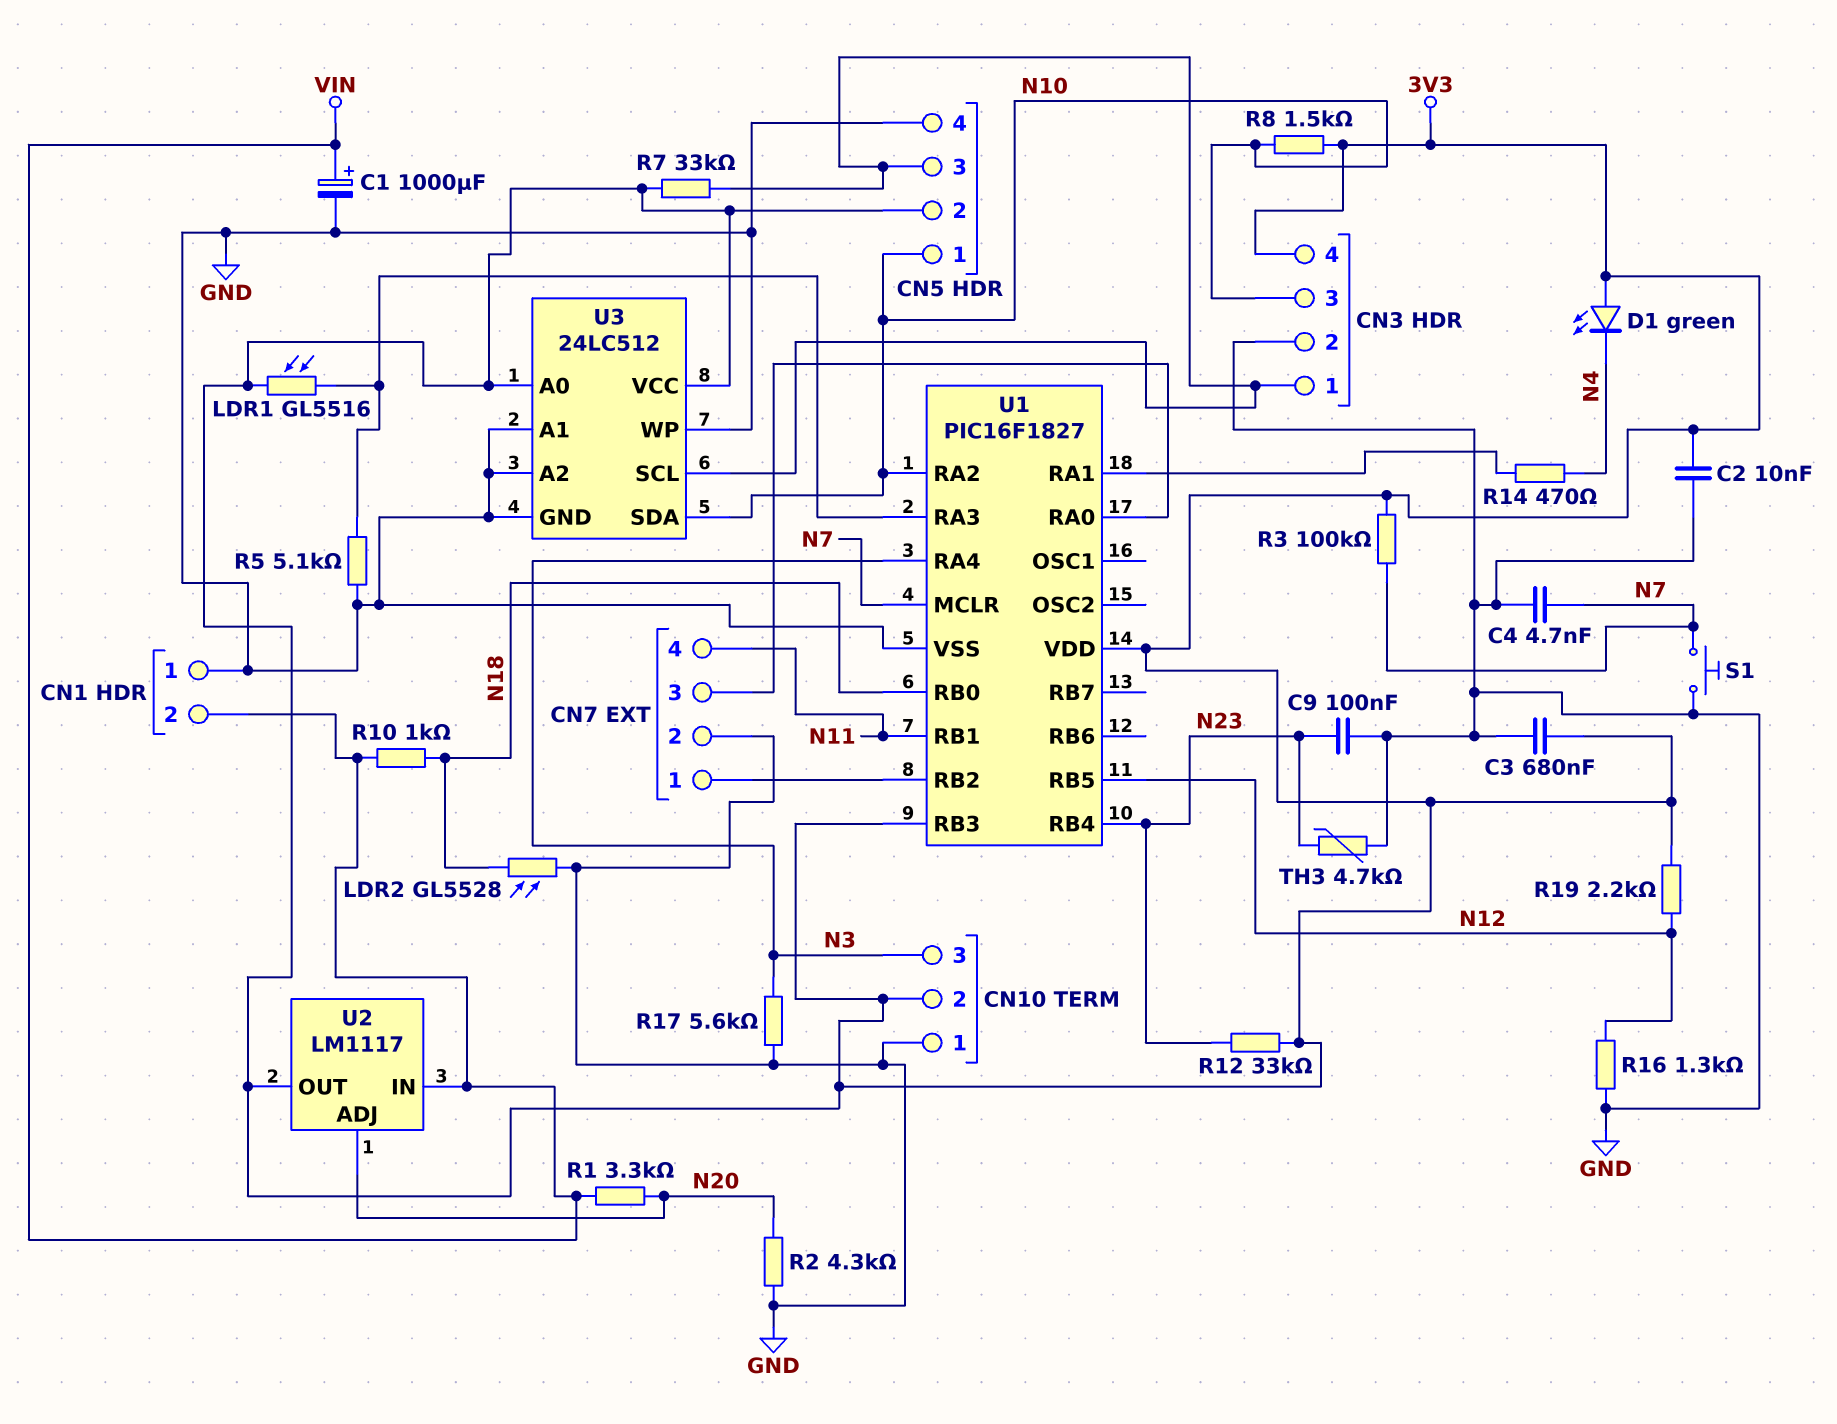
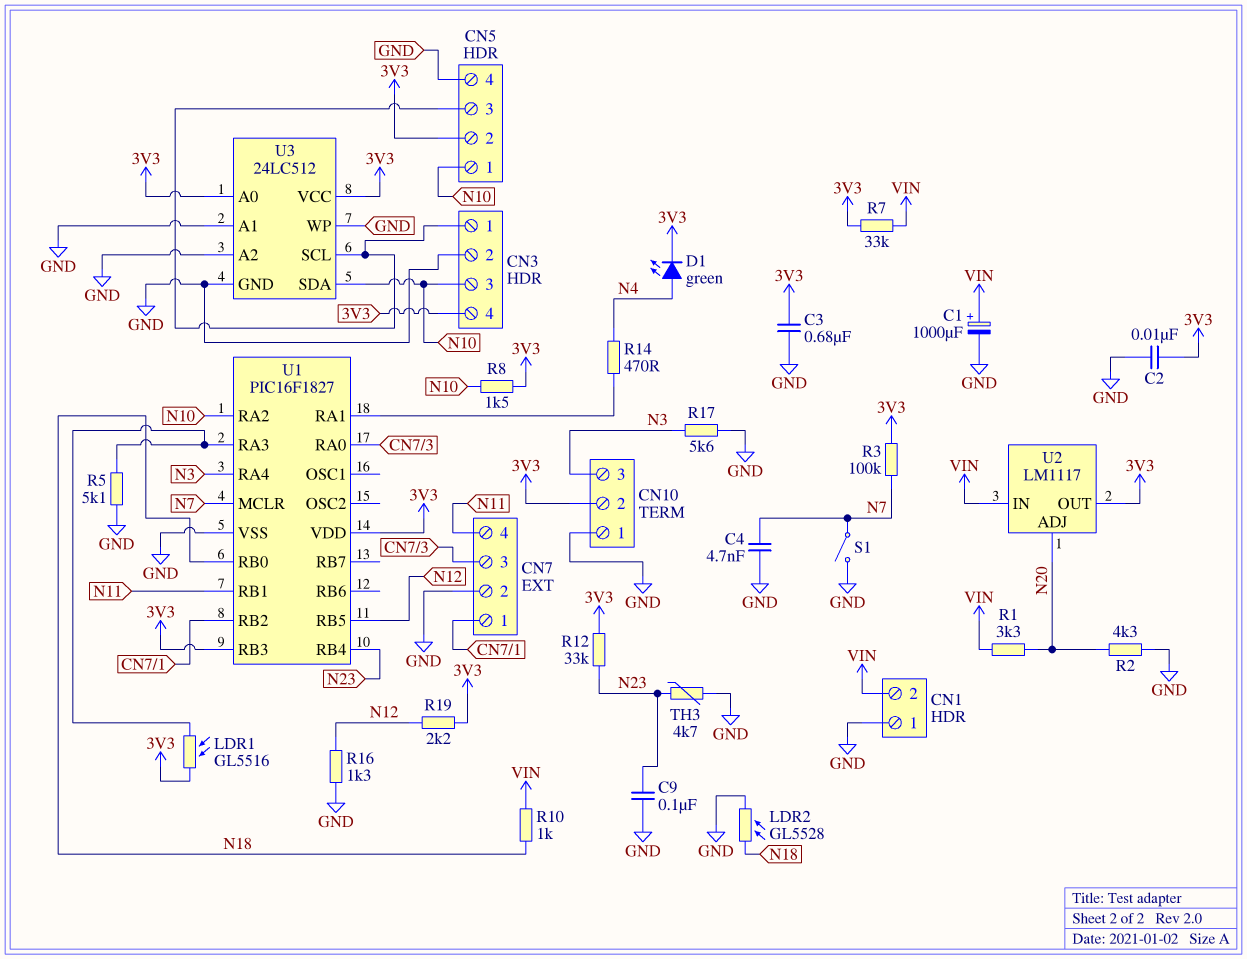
D1: LED green (A 3V3, K N4) -> LED green (A N4, K 3V3)
R7: 33k (3V3, CN3/1) -> 33k (3V3, VIN)
S1: button (GND, N7) -> switch (GND, N7)

